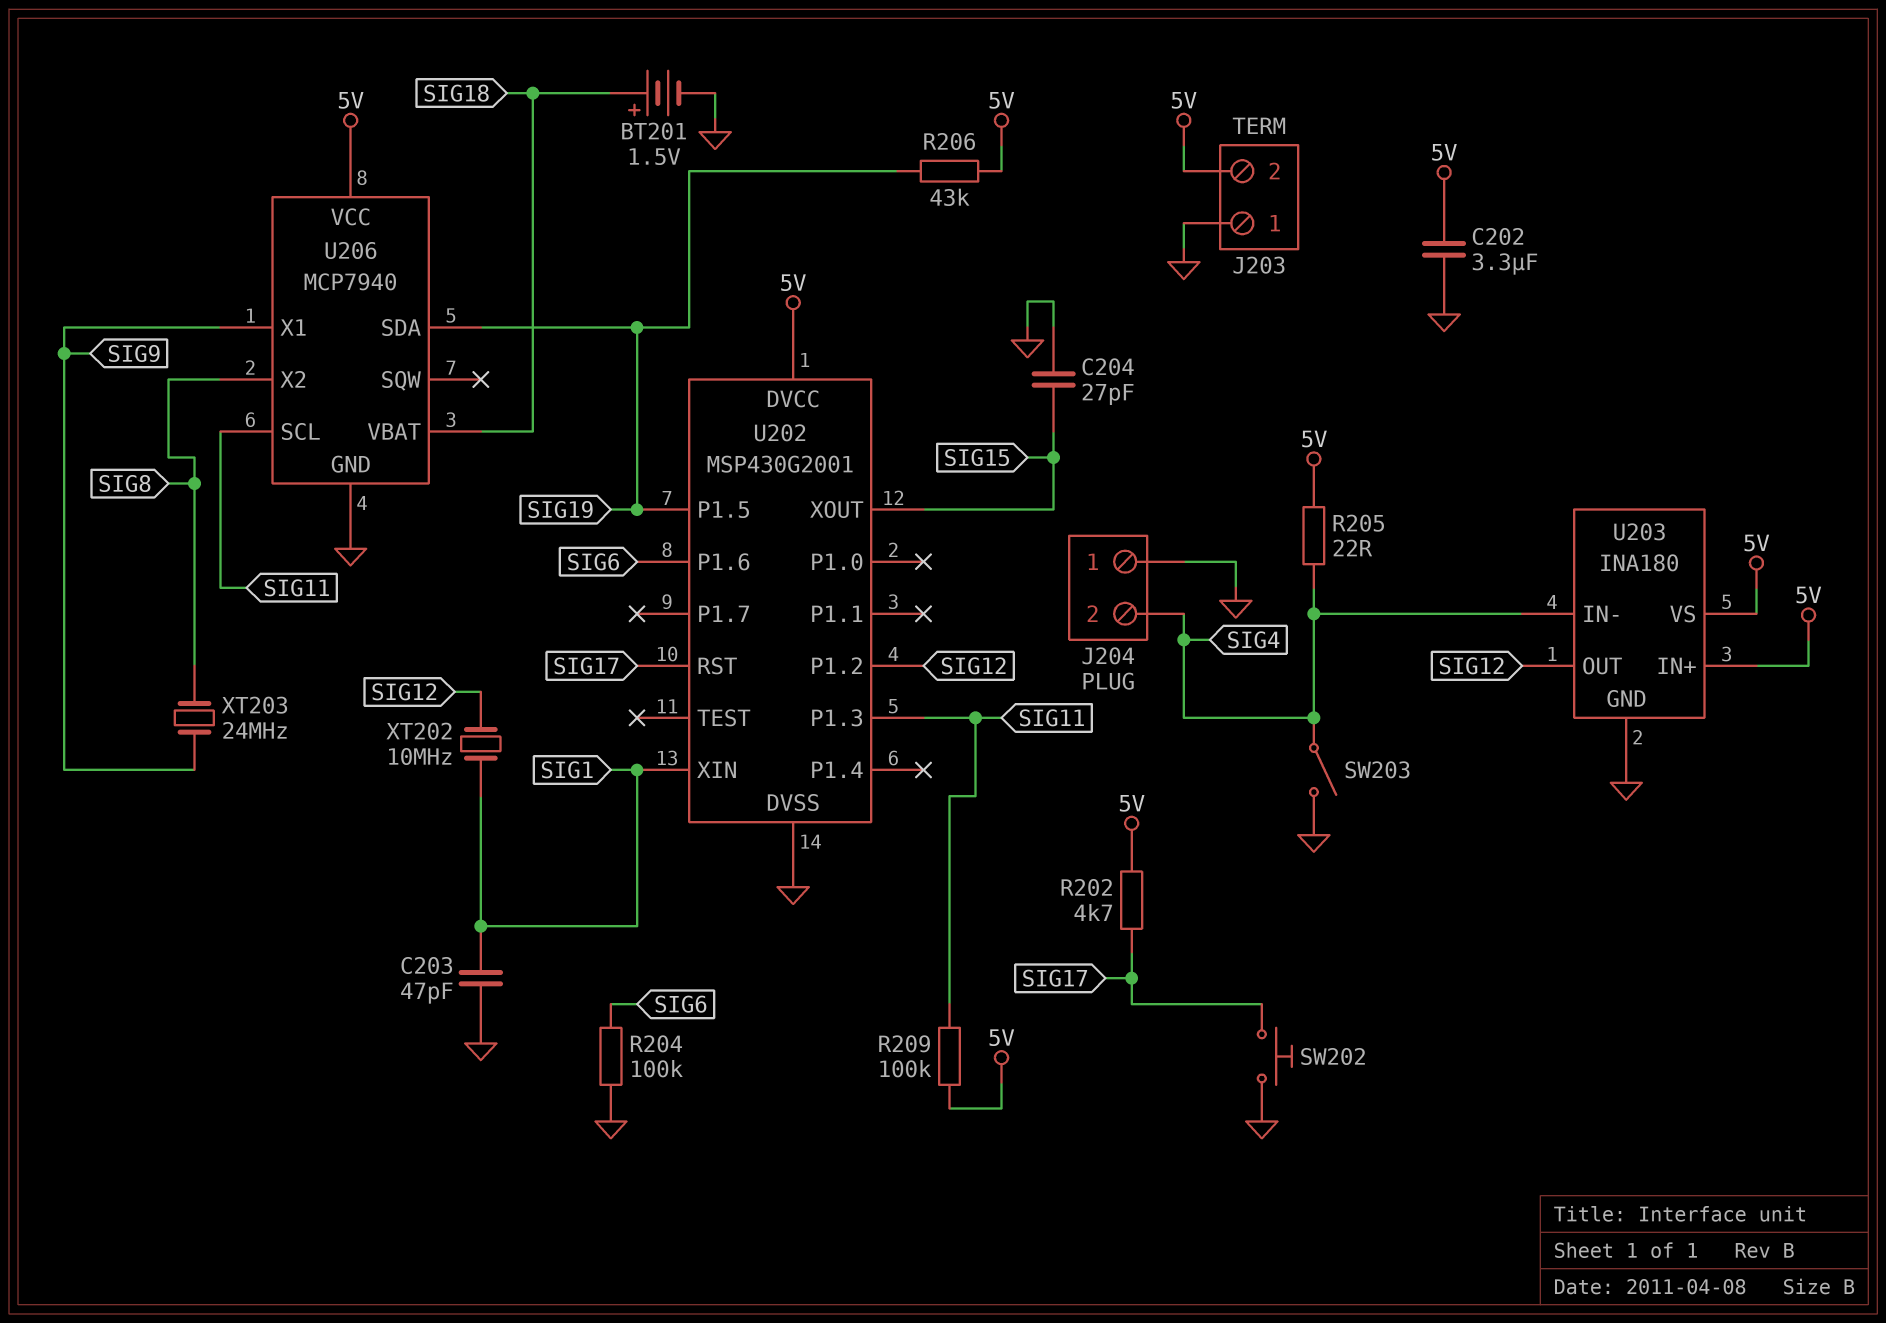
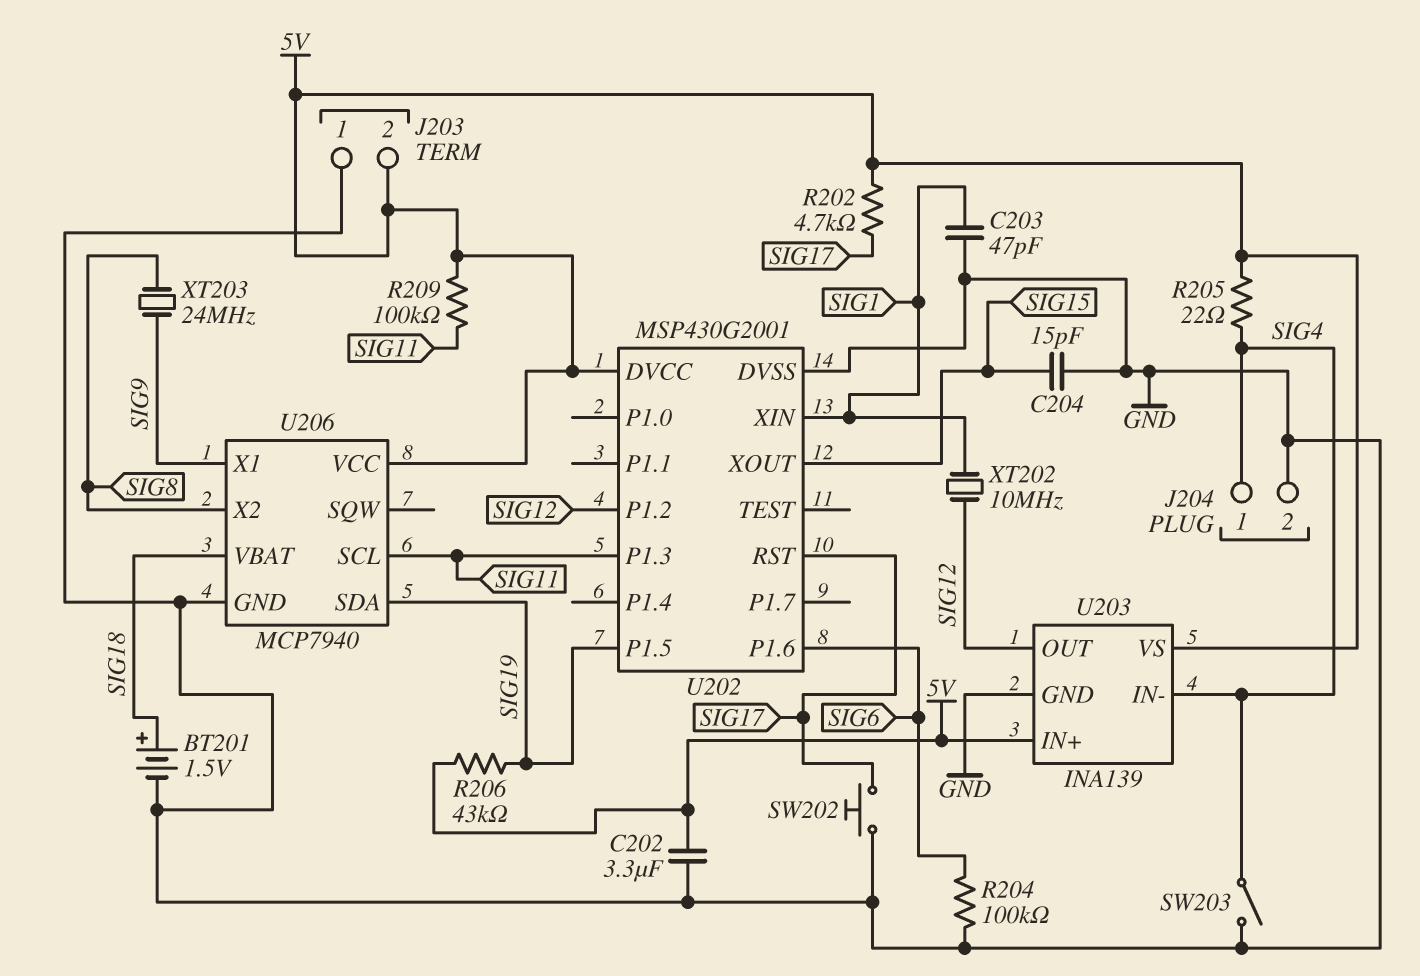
C204: 27pF (GND, SIG15) -> 15pF (GND, SIG15)
J204 pin 1: GND -> SIG4
J204 pin 2: SIG4 -> GND
U203: INA180 -> INA139

